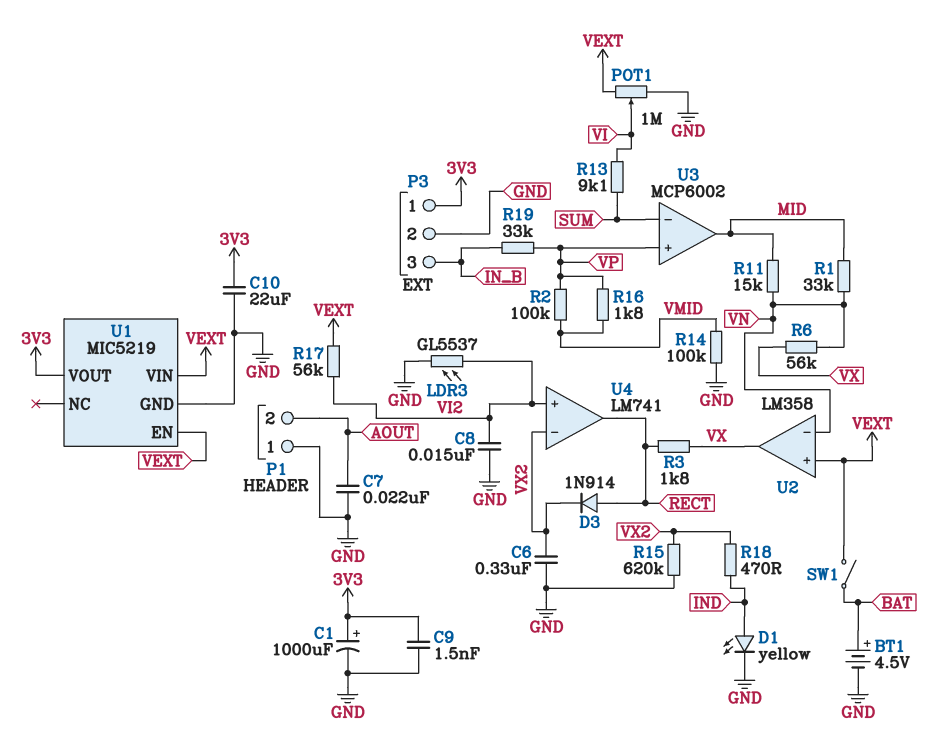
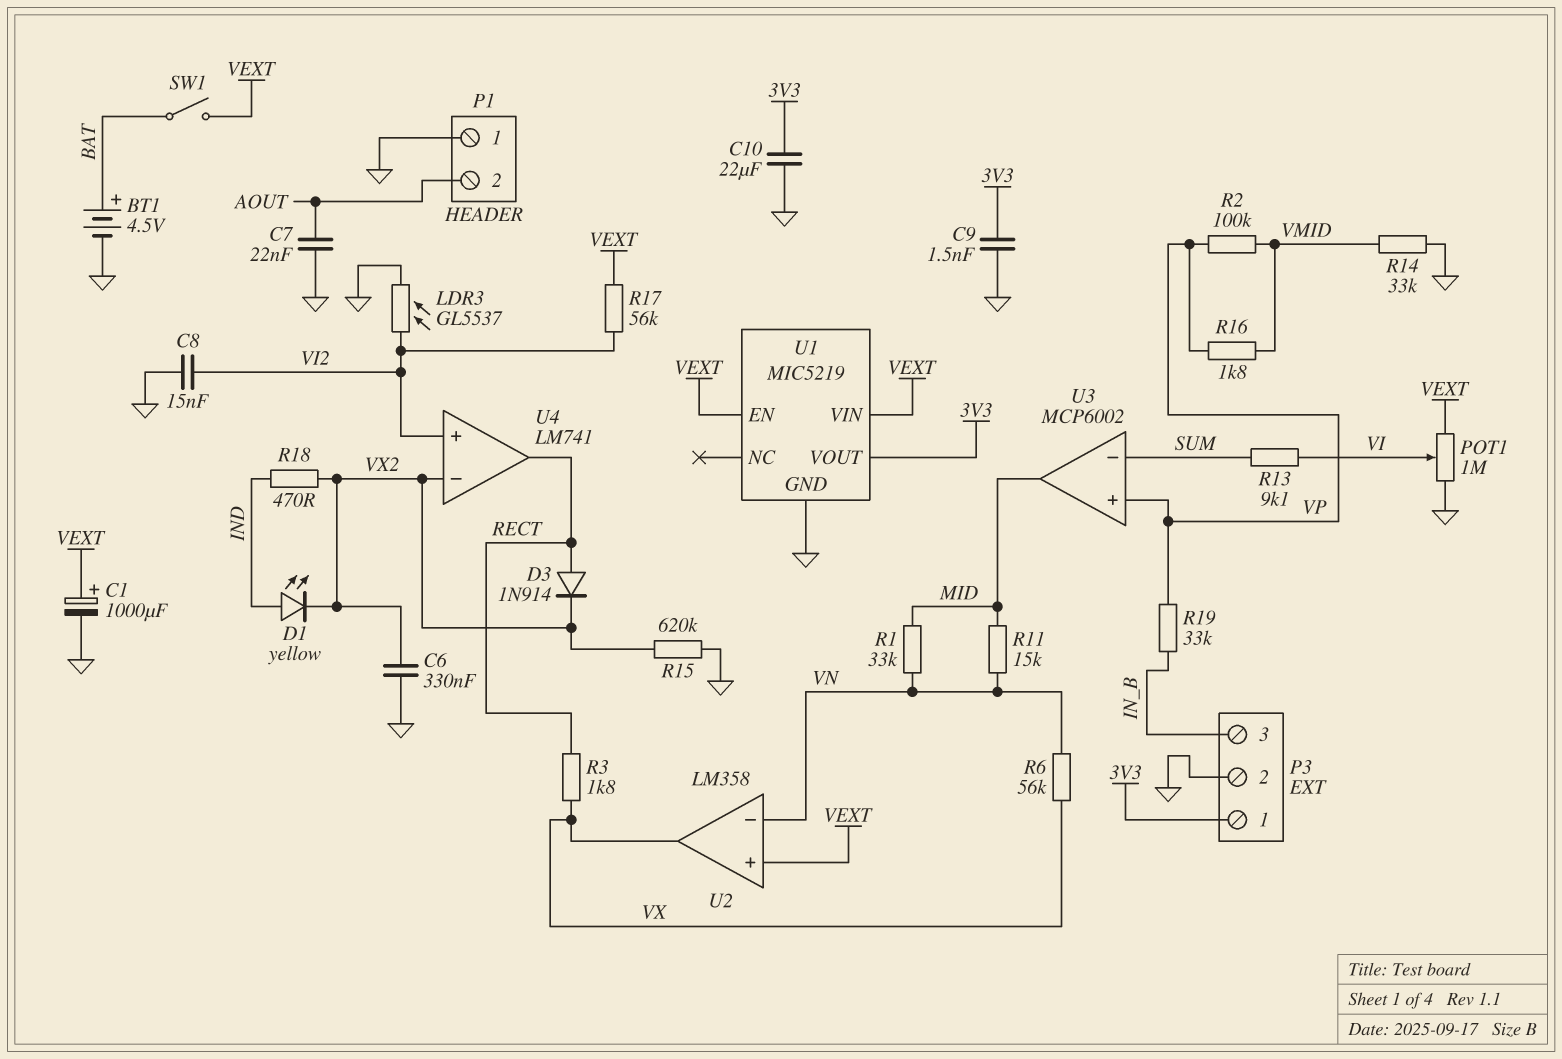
C1: 1000uF (plus 3V3, minus GND) -> 1000uF (plus VEXT, minus GND)
D1: LED yellow (A IND, K GND) -> LED yellow (A IND, K VX2)
R14: 100k (GND, VMID) -> 33k (GND, VMID)

